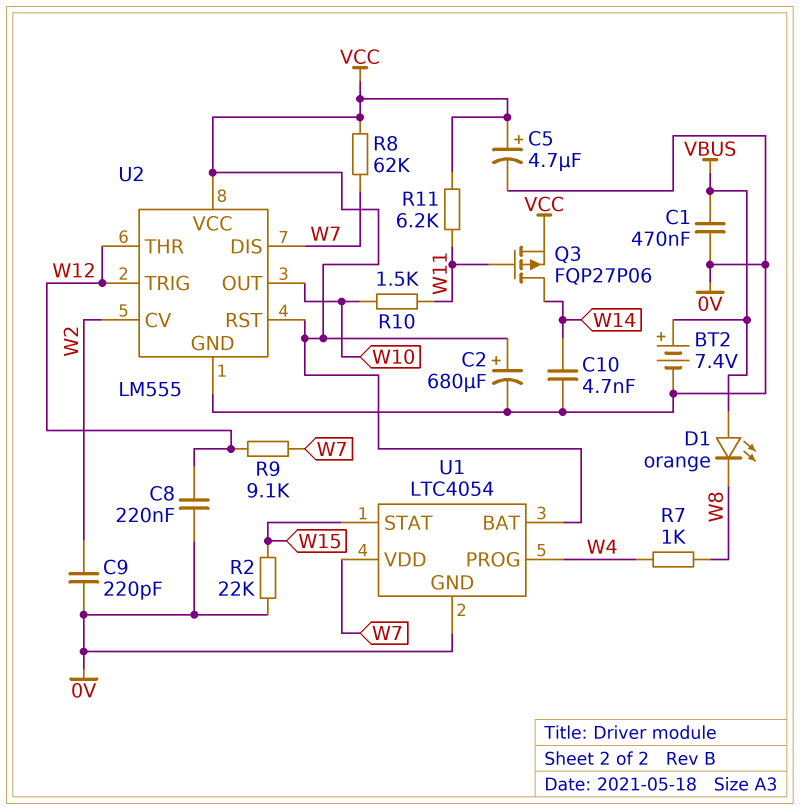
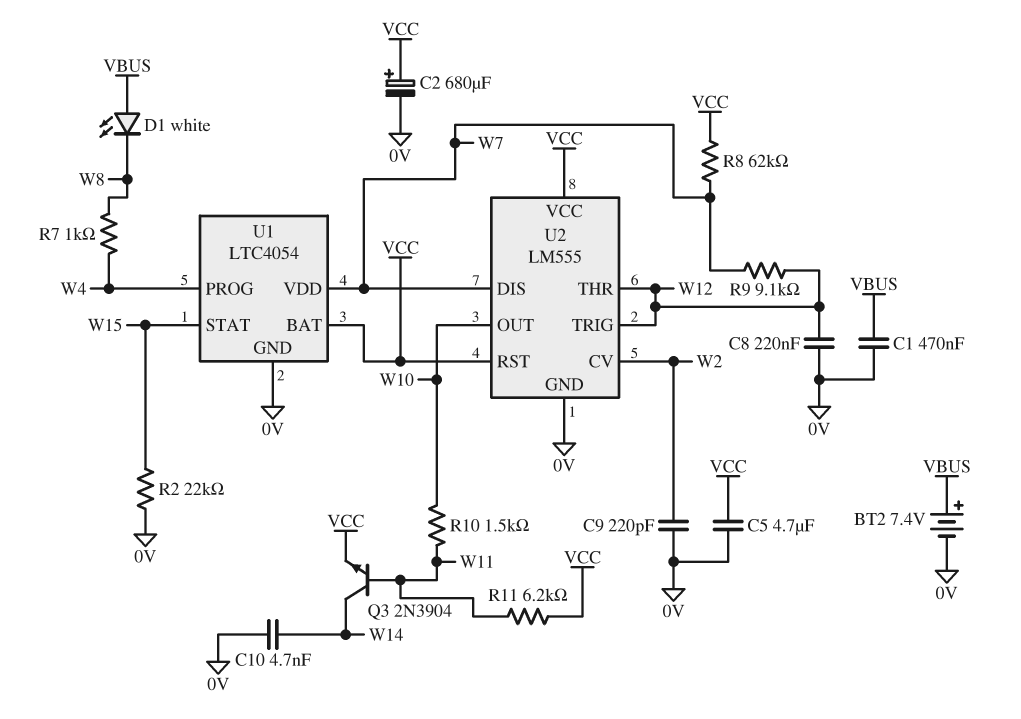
C5: 4.7uF (plus VCC, minus 0V) -> 4.7uF (0V, VCC)
D1: LED orange (A VBUS, K W8) -> LED white (A VBUS, K W8)
Q3: PMOS FQP27P06 (G W11, D W14, S VCC) -> NPN 2N3904 (B W11, C W14, E VCC)

